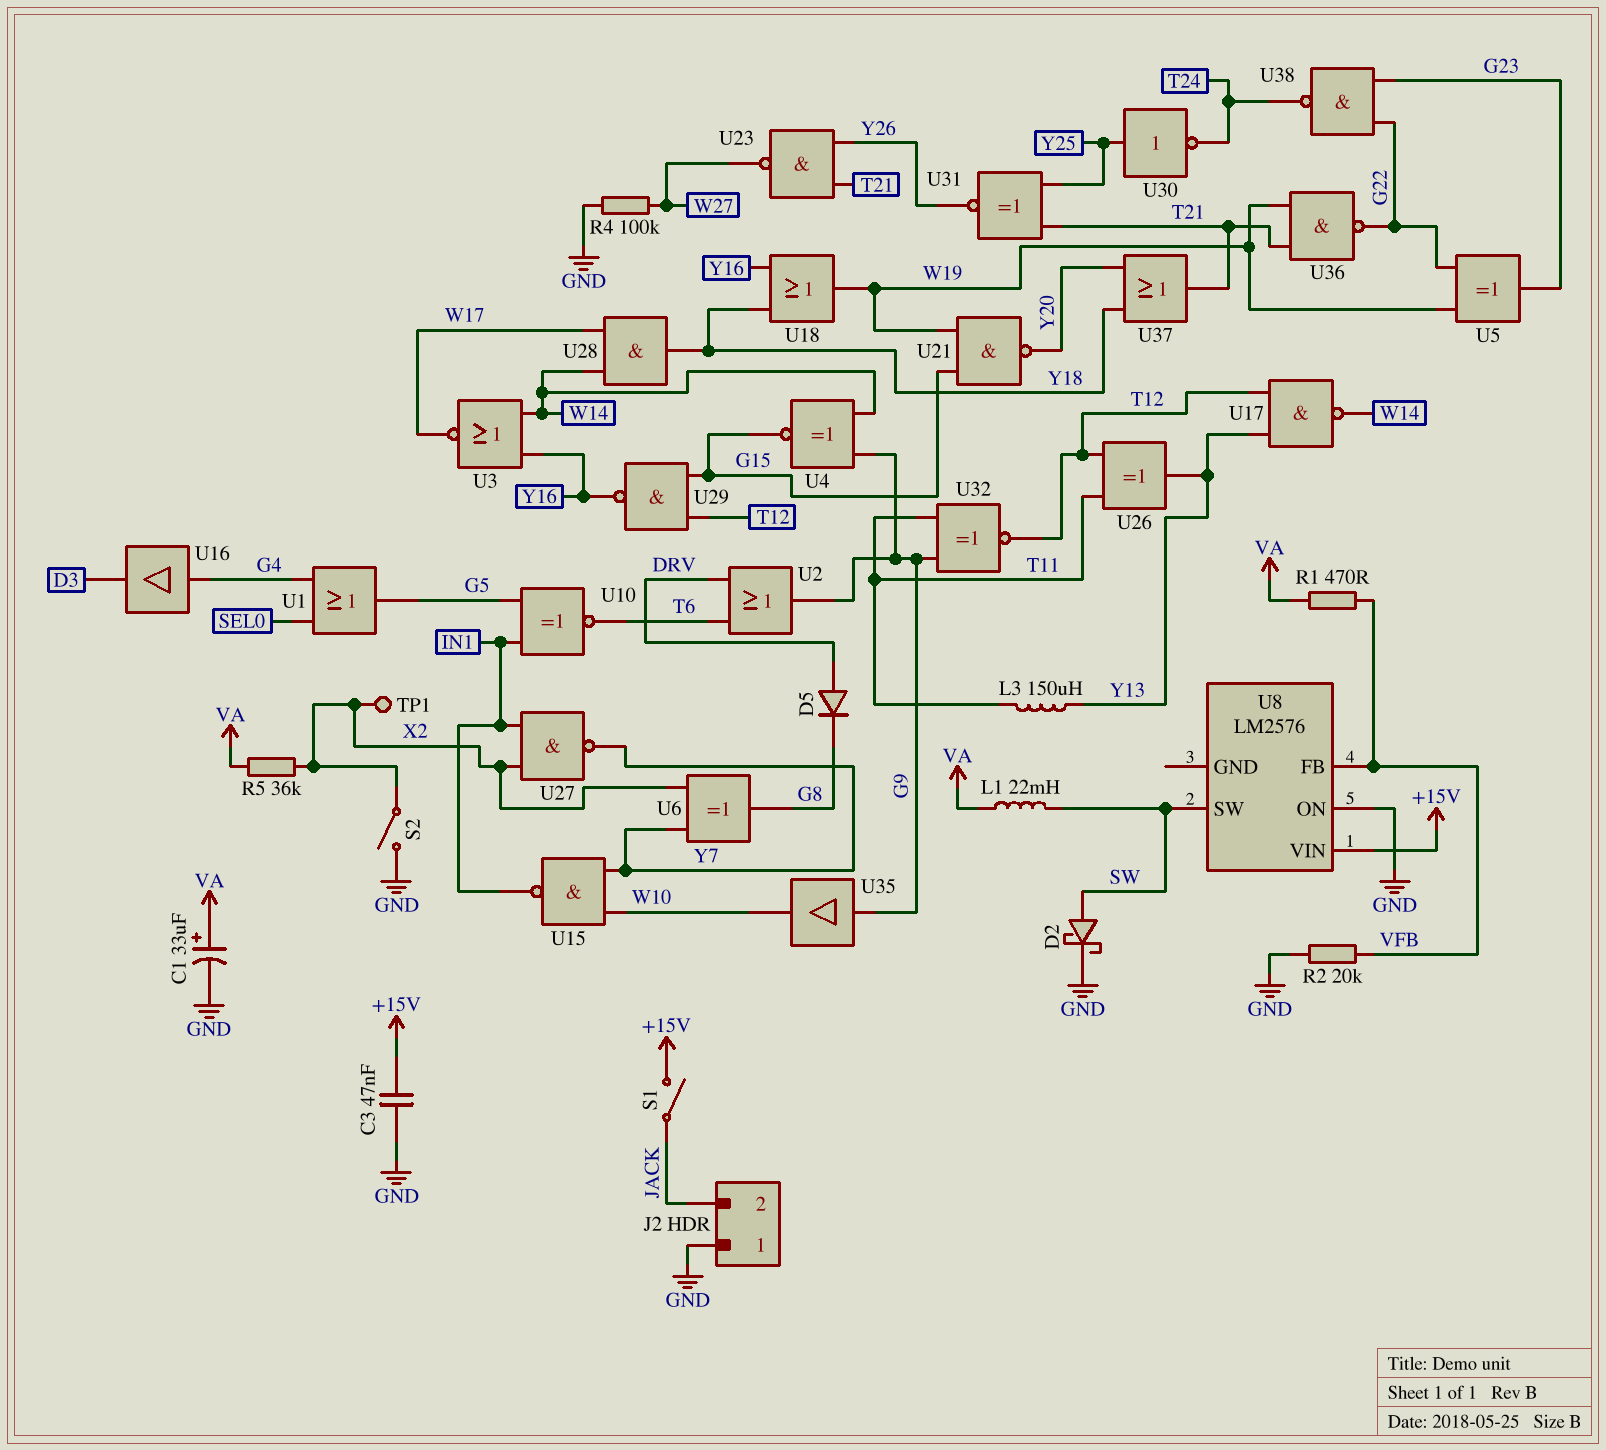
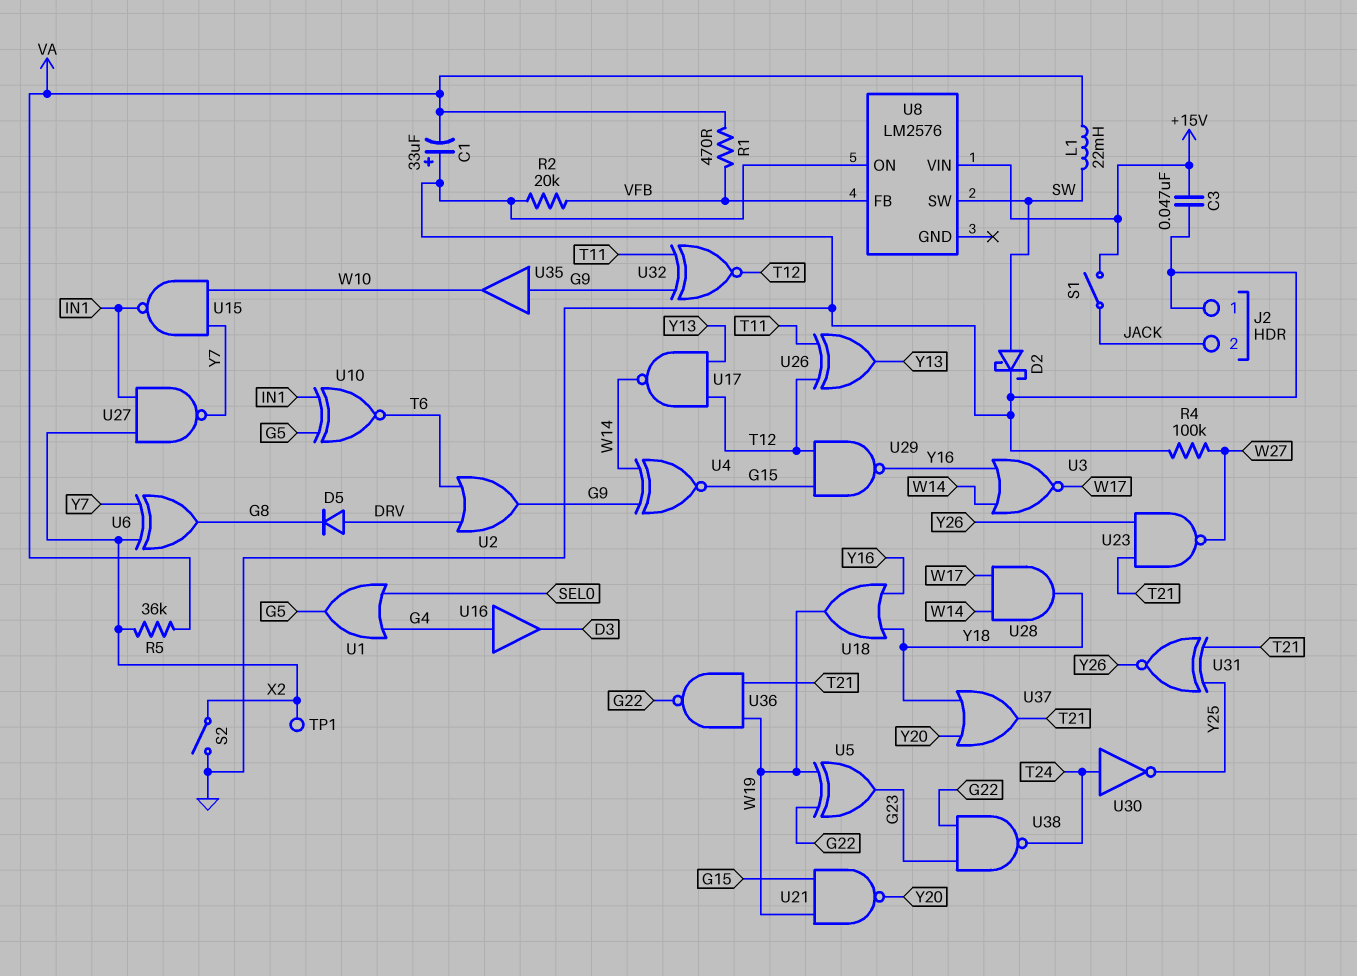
C1: 33uF (plus VA, minus GND) -> 33uF (plus GND, minus VA)
L3: 150uH (T11, Y13) -> none
U30: NOT (in Y25, out T24) -> NOT (in T24, out Y25)

